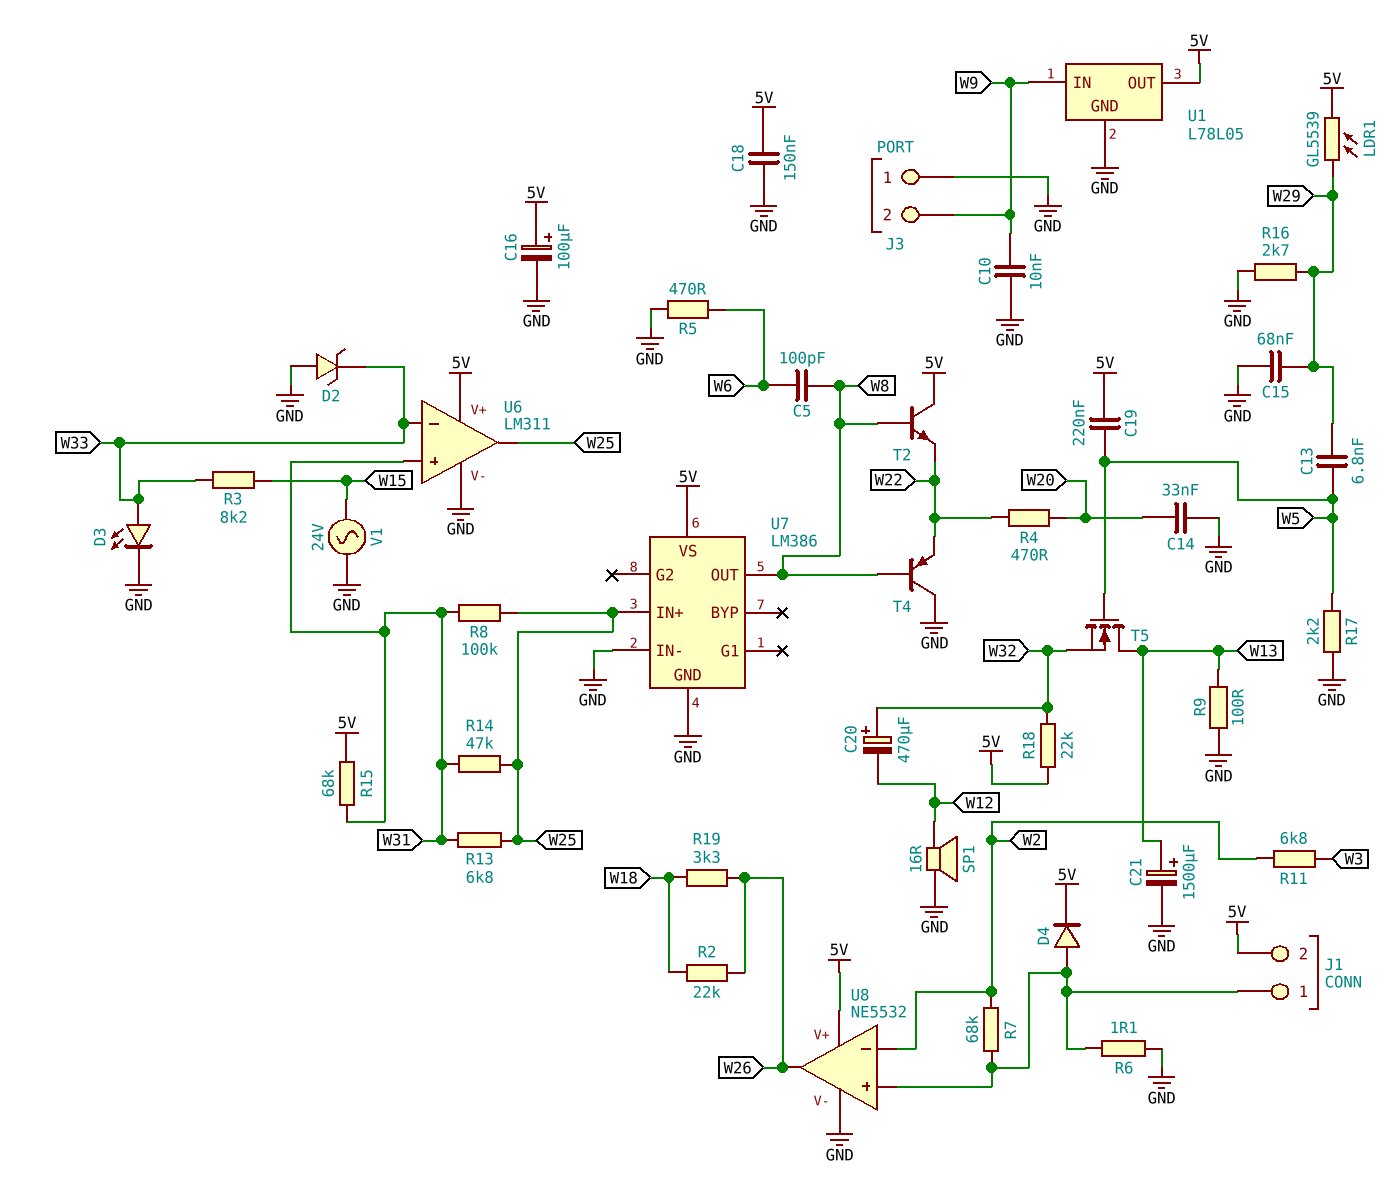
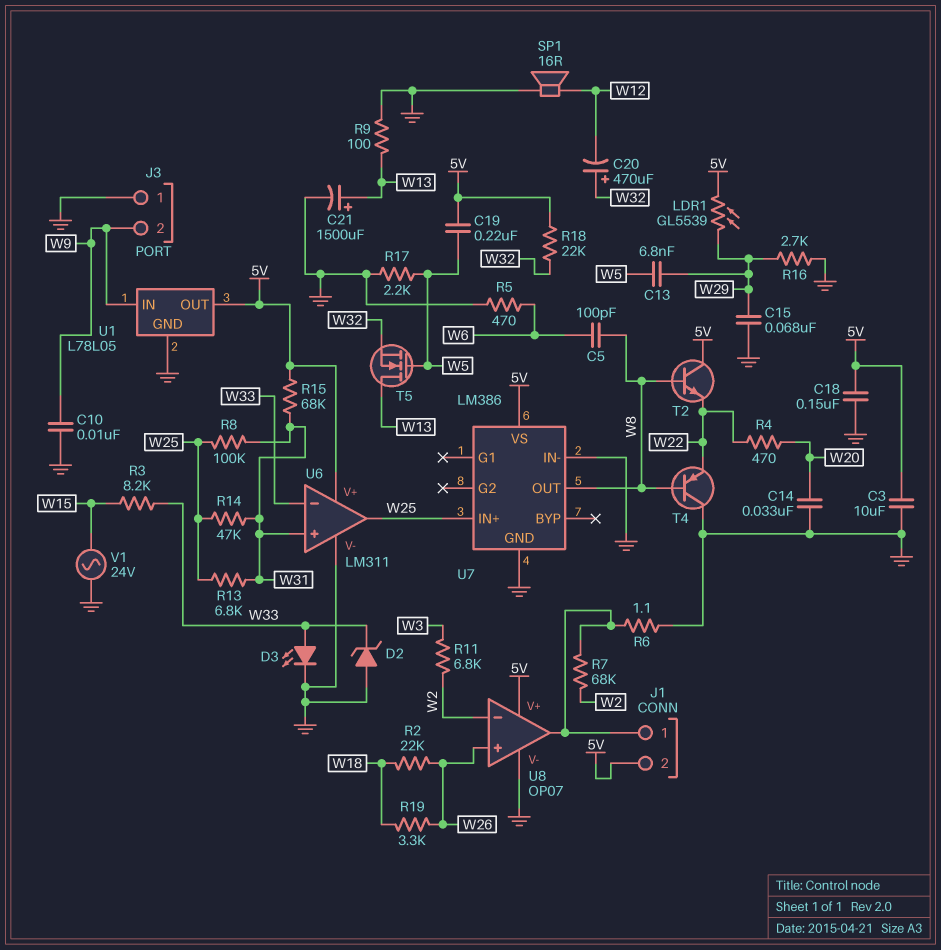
C3: none -> 10uF (5V, GND)
C16: 100uF (plus 5V, minus GND) -> none
D4: diode (A J1/1, K 5V) -> none
U8: NE5532 -> OP07
U8 pin in+: J1/1 -> W26
U8 pin out: W26 -> J1/1

